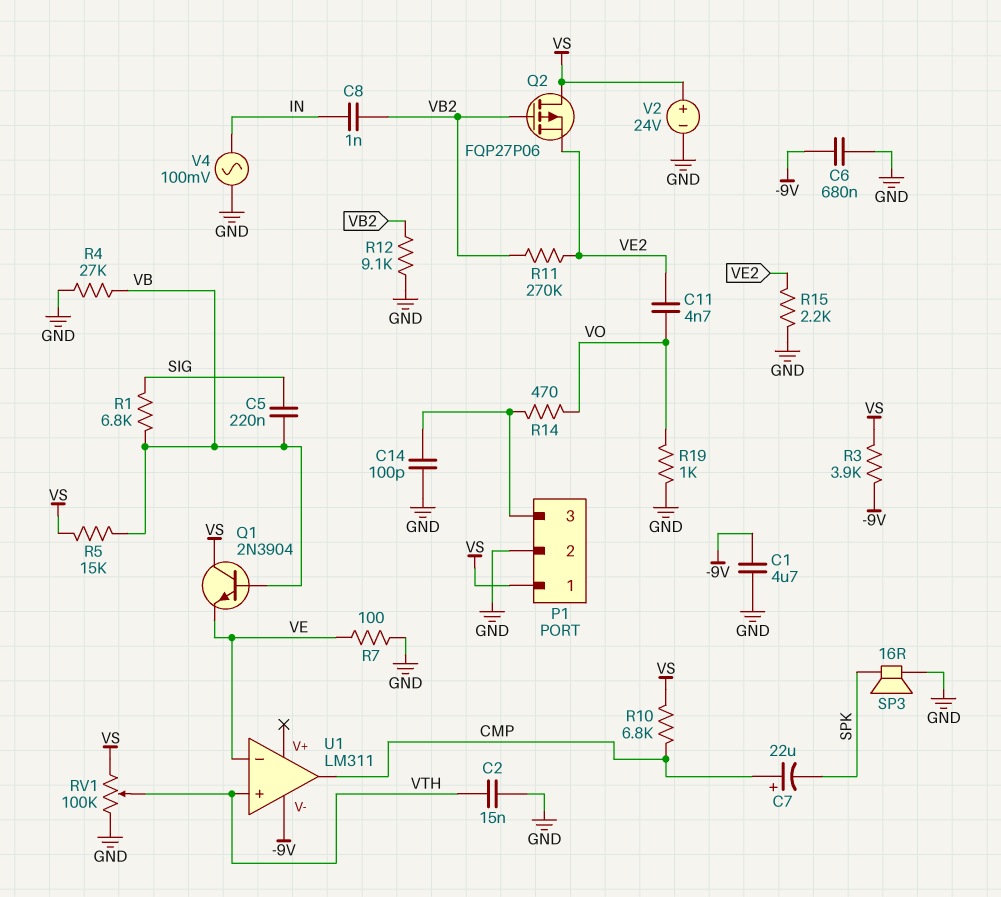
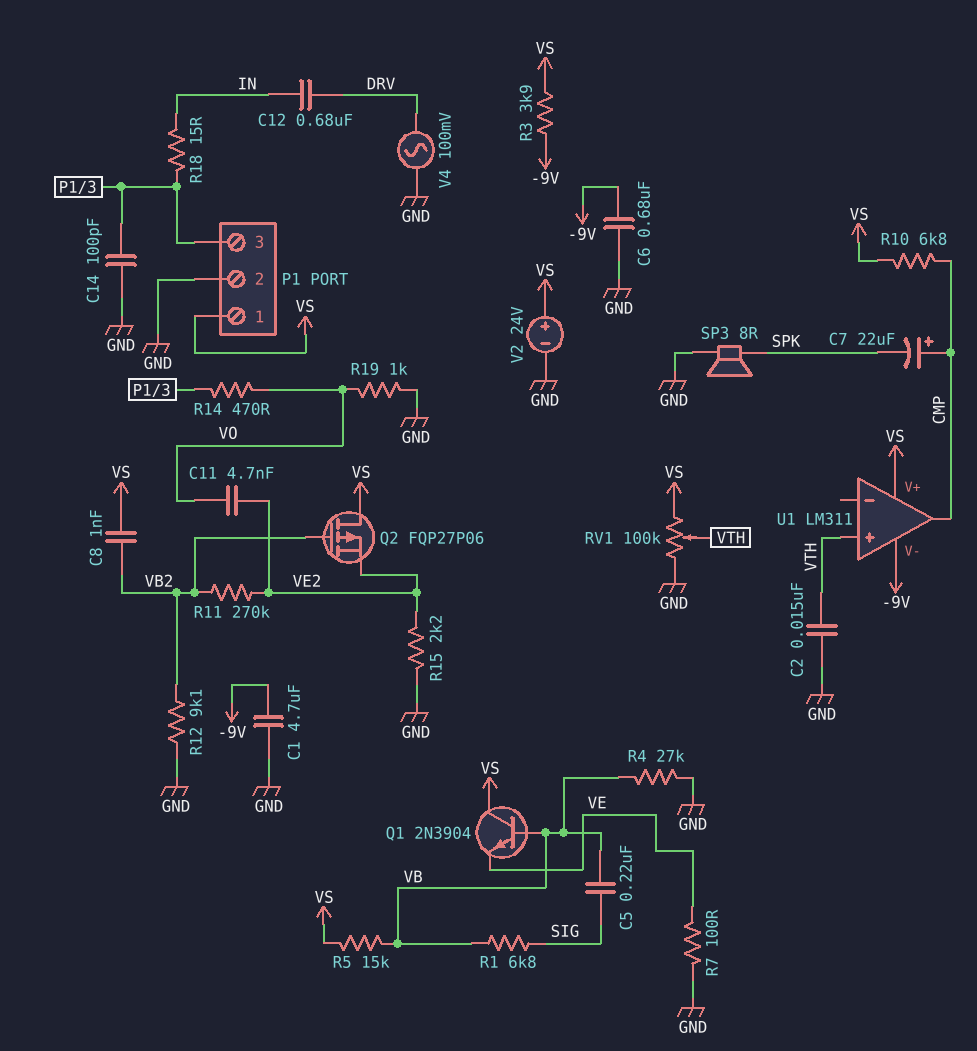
C8: 1nF (IN, VB2) -> 1nF (VB2, VS)
C12: none -> 680nF (DRV, IN)
R18: none -> 15 (IN, P1/3)
SP3: speaker 16R (GND, SPK) -> speaker 8R (GND, SPK)
U1 pin V+: none -> VS
U1 pin in-: VE -> none
V4: AC 100mV (GND, IN) -> AC 100mV (DRV, GND)

